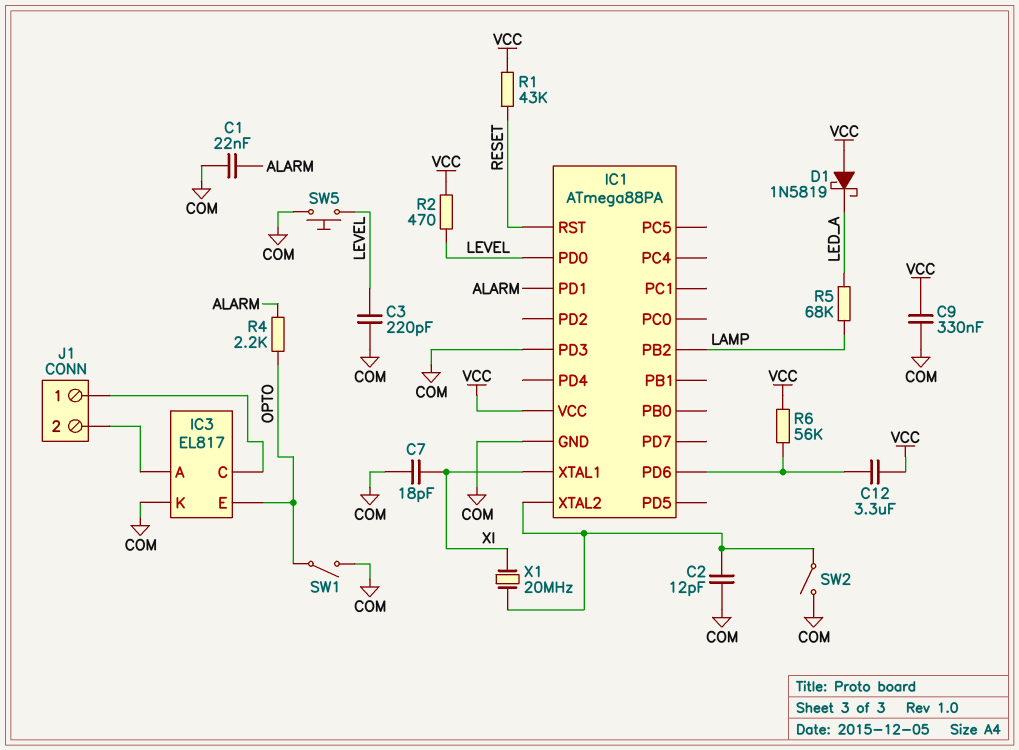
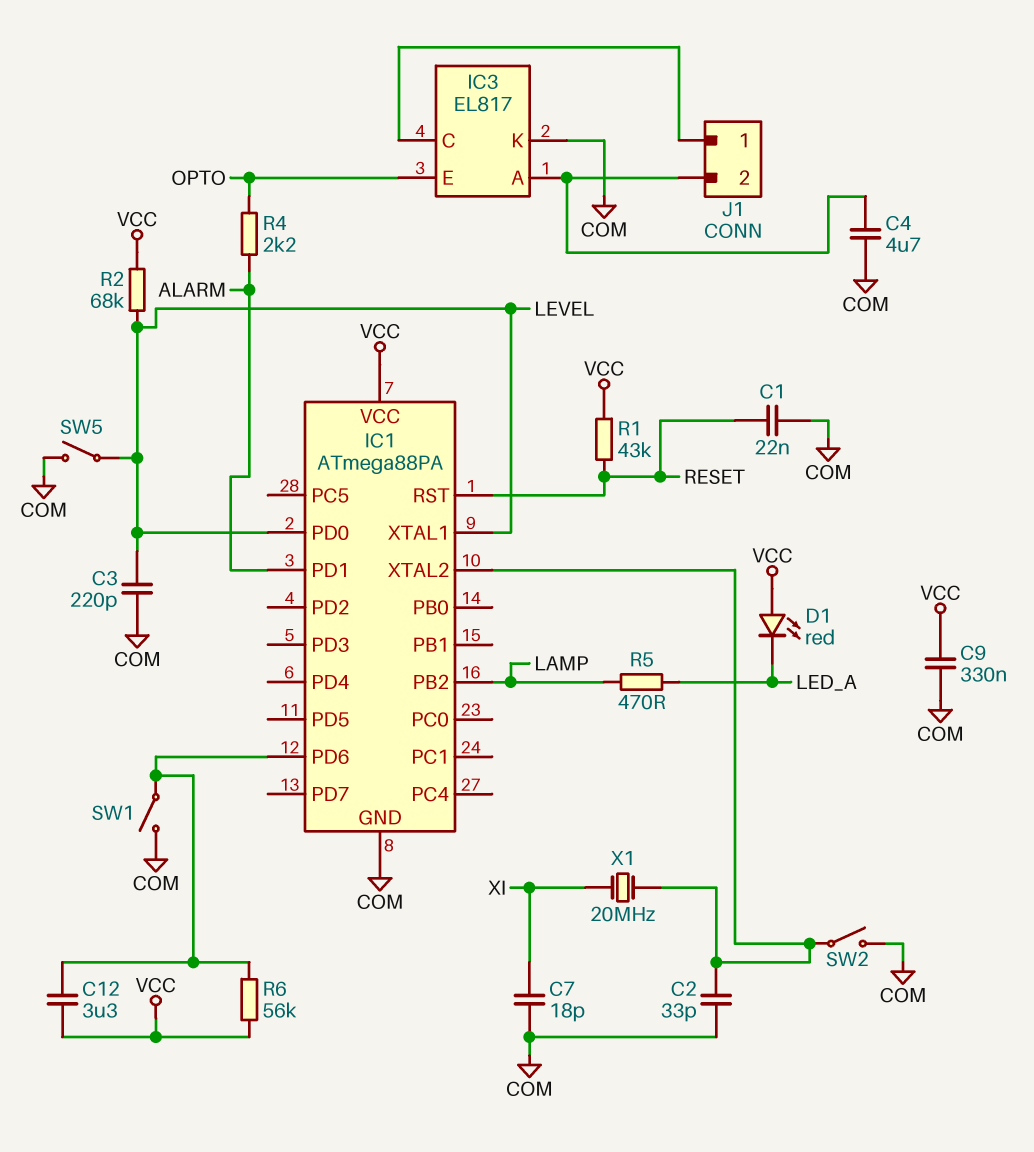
C1: 22nF (ALARM, COM) -> 22nF (COM, RESET)
C2: 12pF (COM, IC1/XTAL2) -> 33pF (COM, IC1/XTAL2)
C4: none -> 4.7uF (COM, IC3/A)
D1: schottky 1N5819 (A VCC, K LED_A) -> LED red (A VCC, K LED_A)
IC1 pin PD3: COM -> none
IC1 pin XTAL1: XI -> LEVEL
R2: 470 (LEVEL, VCC) -> 68k (LEVEL, VCC)
R5: 68k (LAMP, LED_A) -> 470 (LAMP, LED_A)
SW1: switch (COM, OPTO) -> switch (COM, IC1/PD6)
SW5: button (COM, LEVEL) -> switch (COM, LEVEL)

